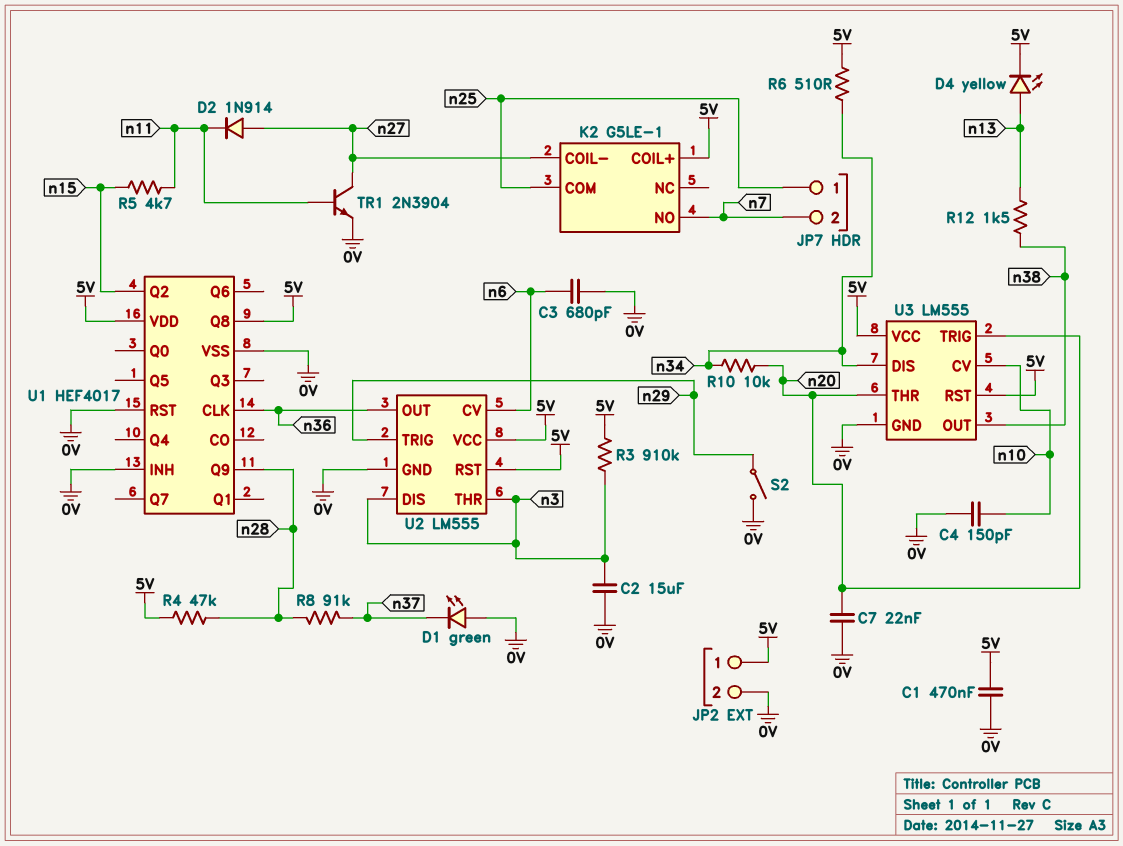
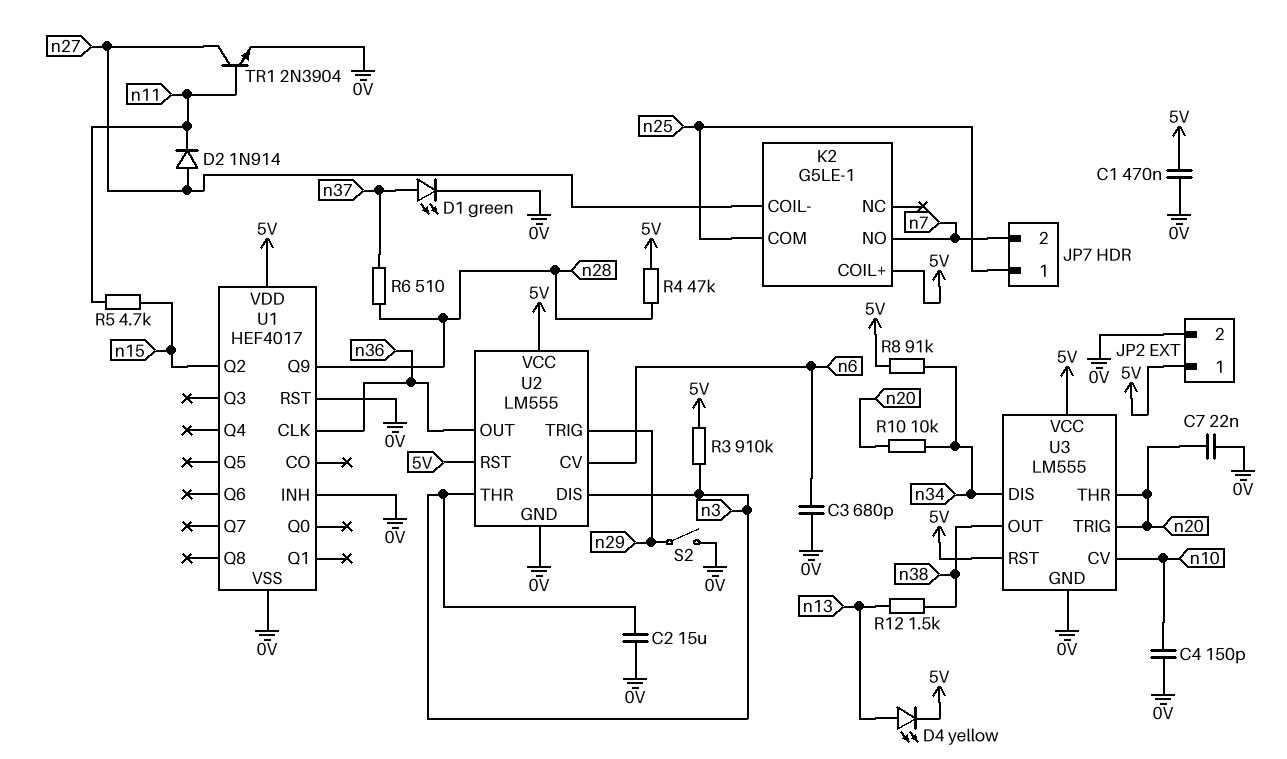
D1: LED green (A 0V, K n37) -> LED green (A n37, K 0V)
R6: 510 (5V, n34) -> 510 (n28, n37)
R8: 91k (n28, n37) -> 91k (5V, n34)
U1 pin Q8: 5V -> none

